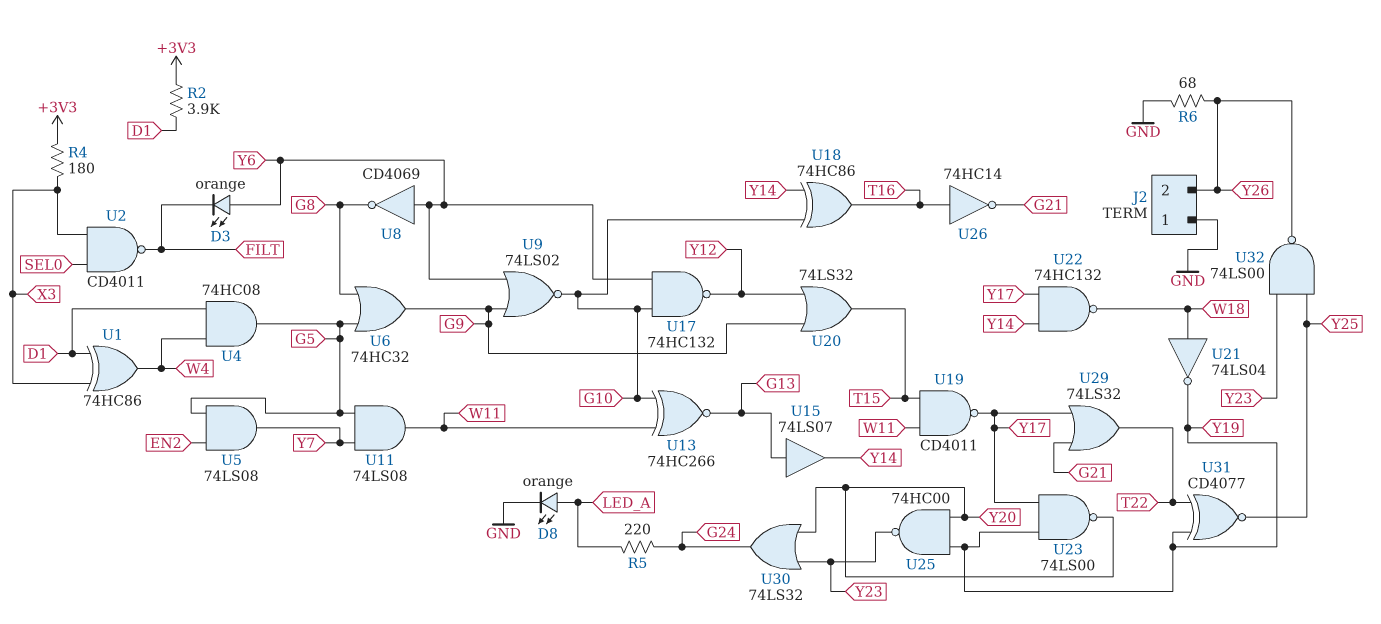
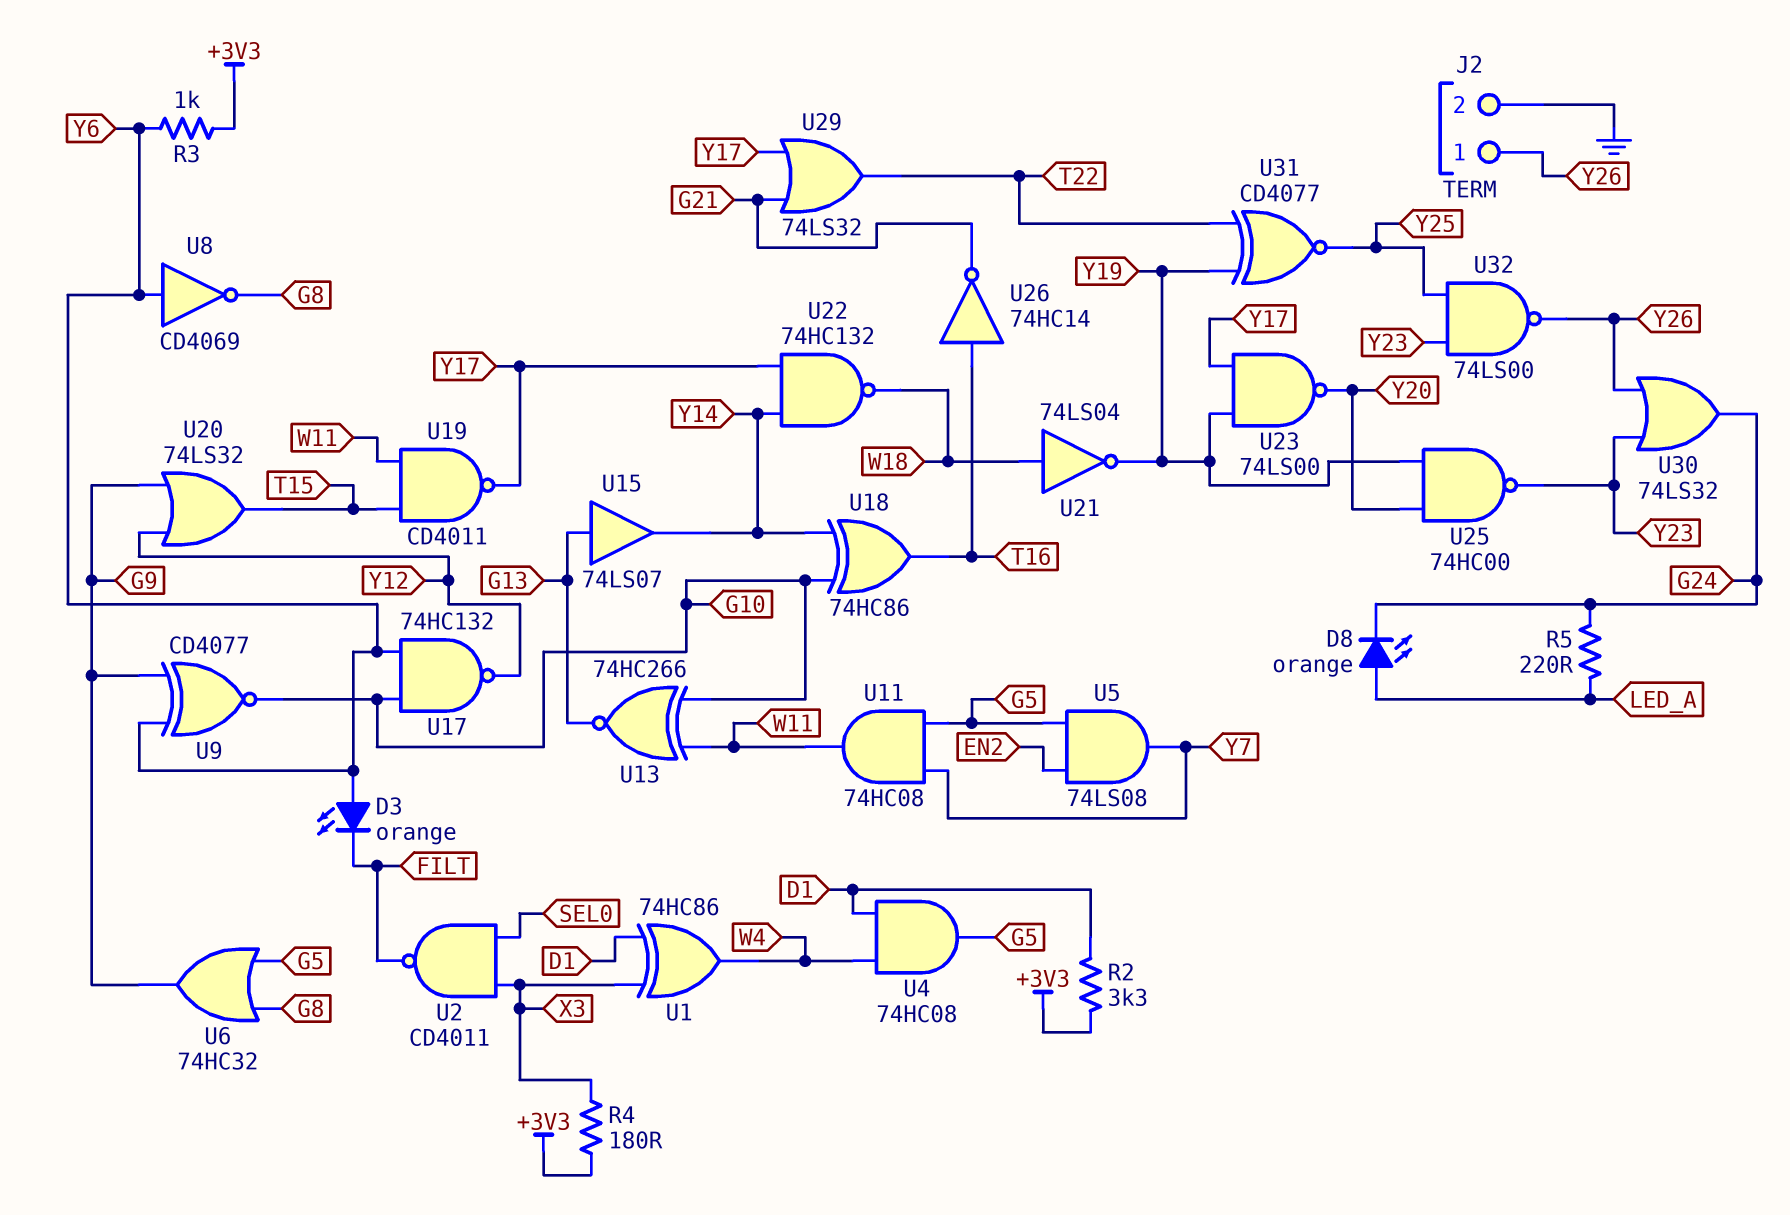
D8: LED orange (A LED_A, K GND) -> LED orange (A LED_A, K G24)
J2 pin 1: GND -> Y26
J2 pin 2: Y26 -> GND
R2: 3.9k (+3V3, D1) -> 3.3k (+3V3, D1)
R3: none -> 1k (+3V3, Y6)
R6: 68 (GND, Y26) -> none
U9: NOR 74LS02 (in G9, in Y6, out G10) -> XNOR CD4077 (in G9, in Y6, out G10)
U11: AND 74LS08 (in G5, in Y7, out W11) -> AND 74HC08 (in G5, in Y7, out W11)
U30: OR 74LS32 (in Y20, in Y23, out G24) -> OR 74LS32 (in Y23, in Y26, out G24)

